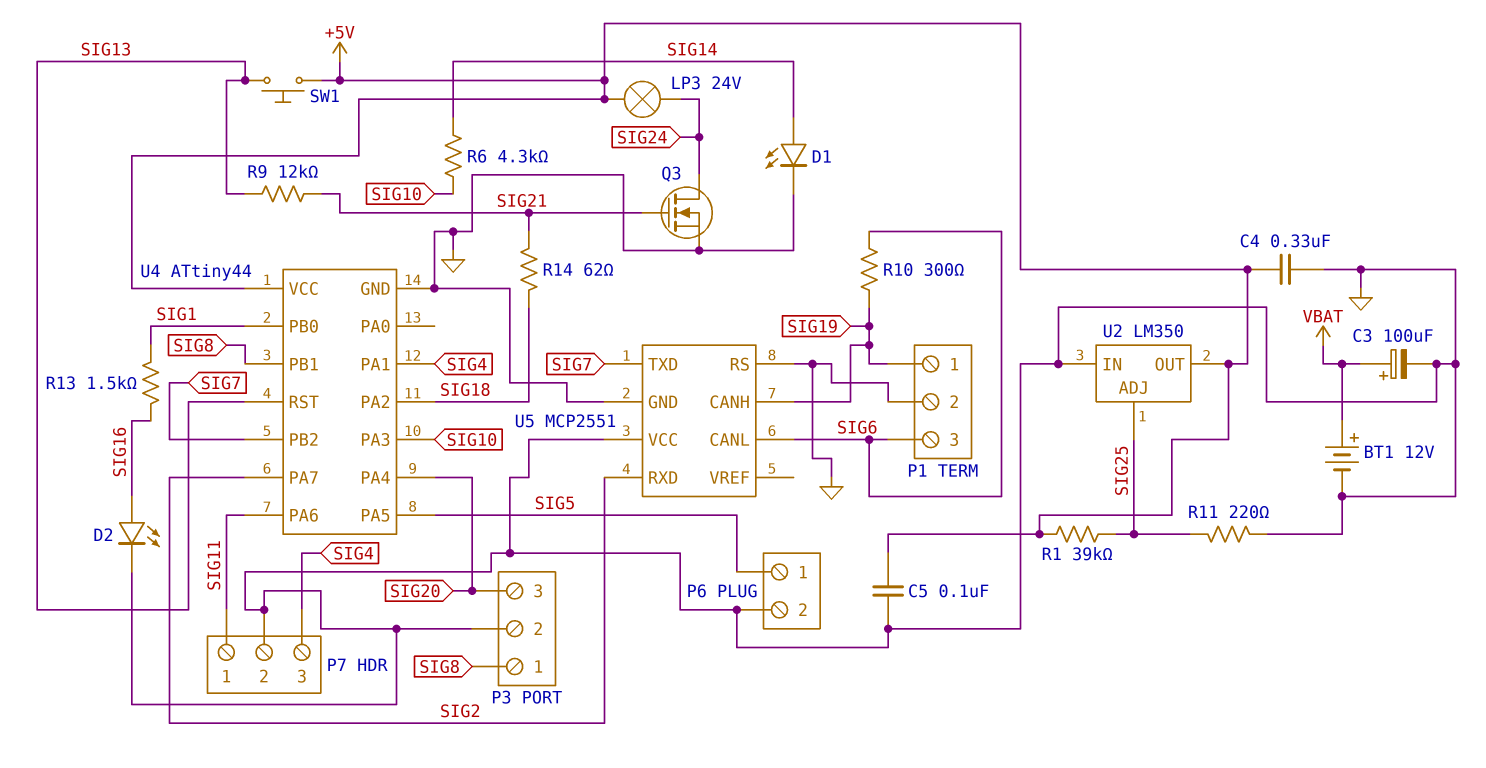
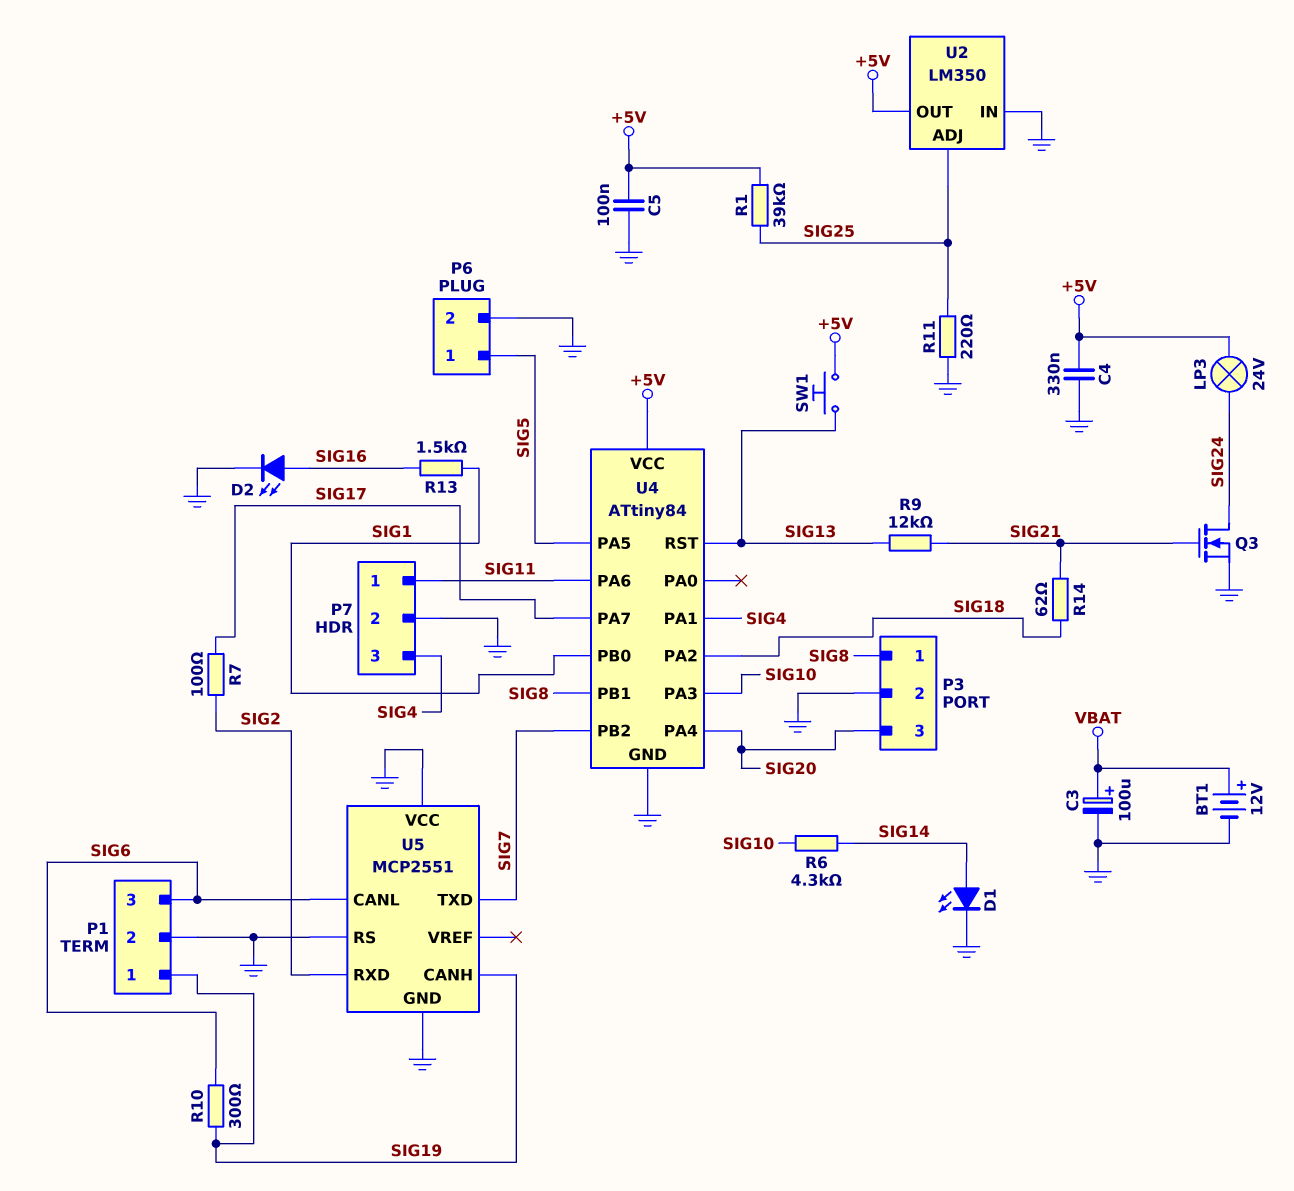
R7: none -> 100 (SIG2, SIG17)
U4: ATtiny44 -> ATtiny84
U4 pin PA7: SIG2 -> SIG17

